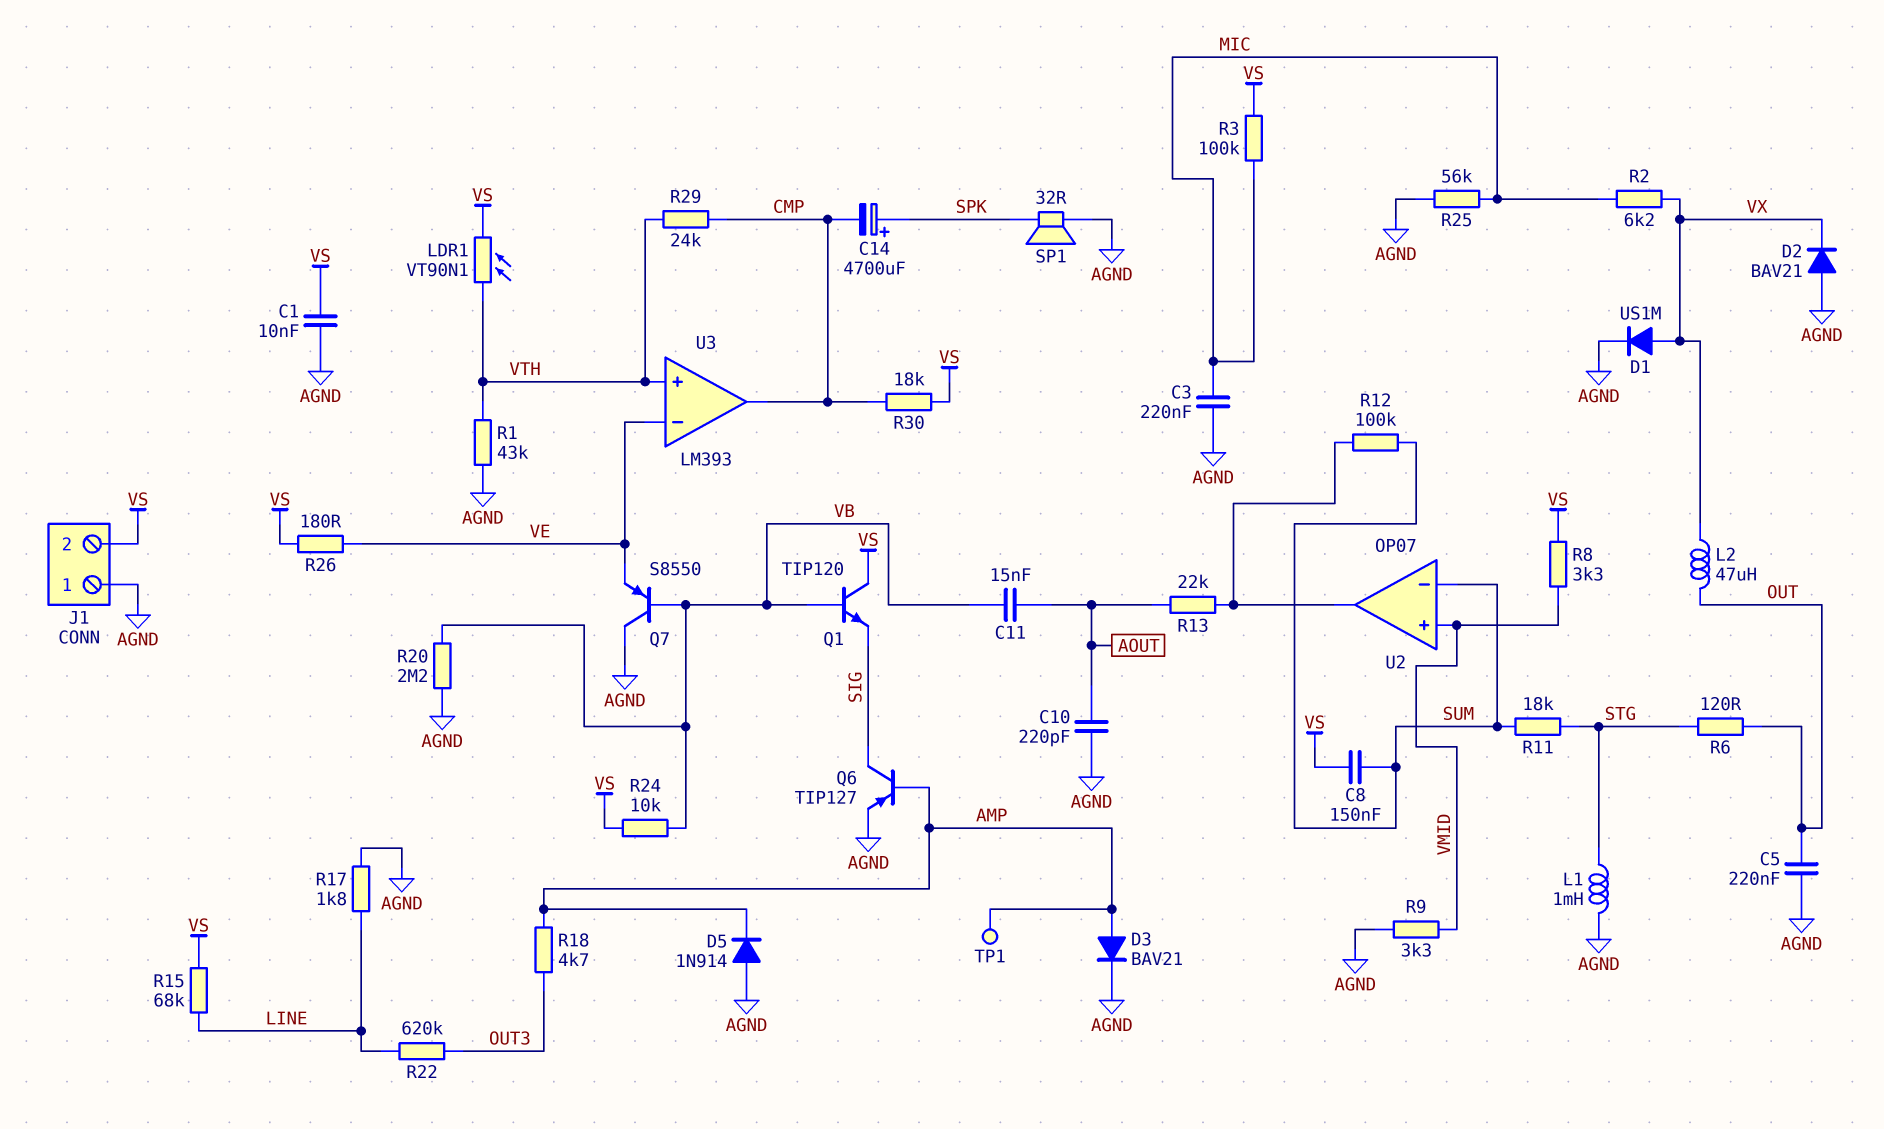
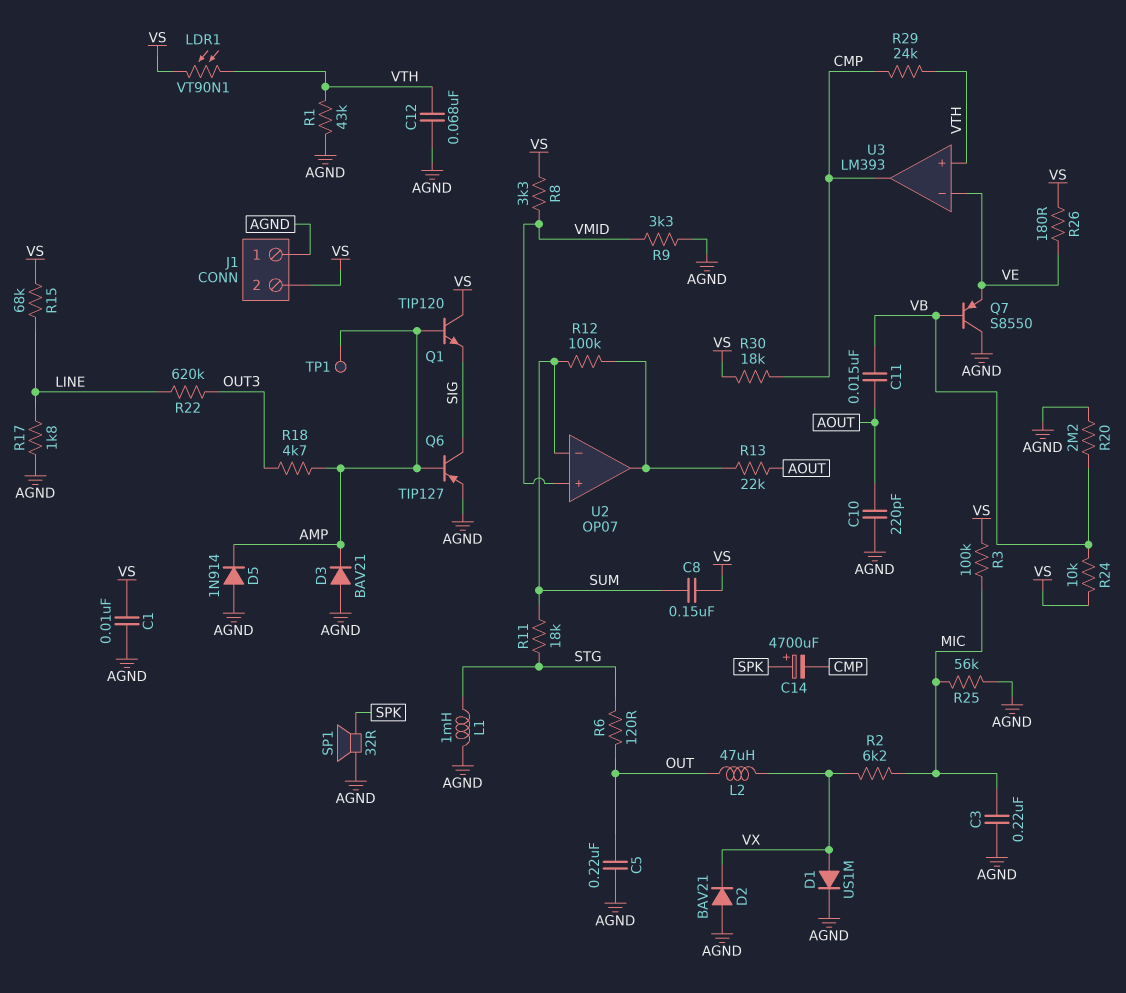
C12: none -> 68nF (AGND, VTH)
D3: diode BAV21 (A AMP, K AGND) -> diode BAV21 (A AGND, K AMP)
Q1: NPN TIP120 (B VB, C VS, E SIG) -> NPN TIP120 (B AMP, C VS, E SIG)

